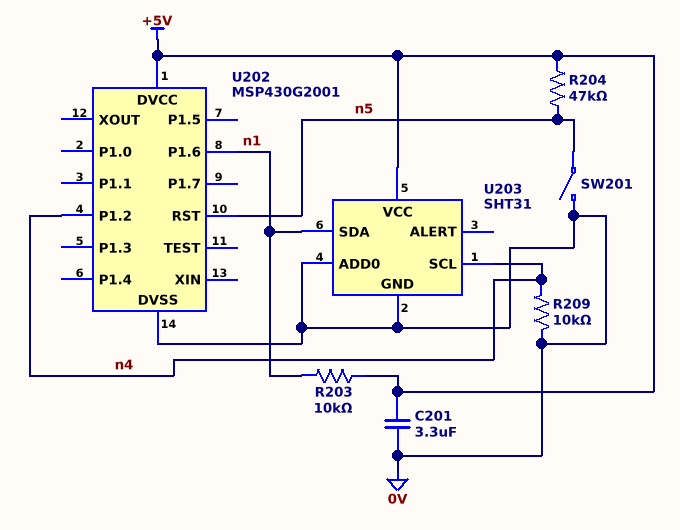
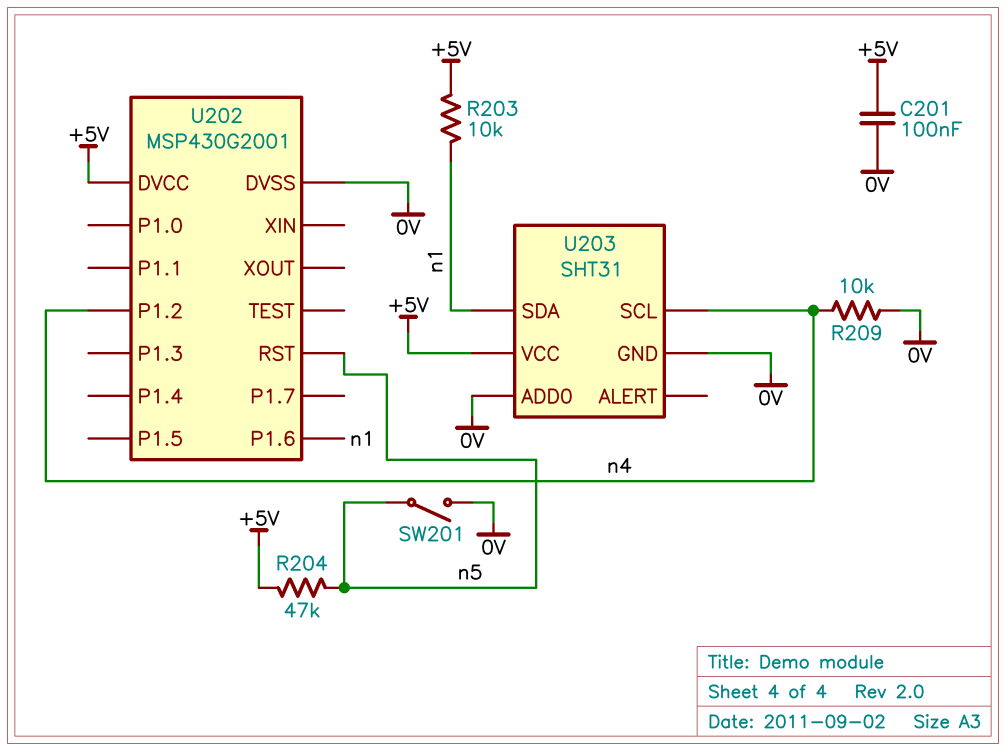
C201: 3.3uF (+5V, 0V) -> 100nF (+5V, 0V)

